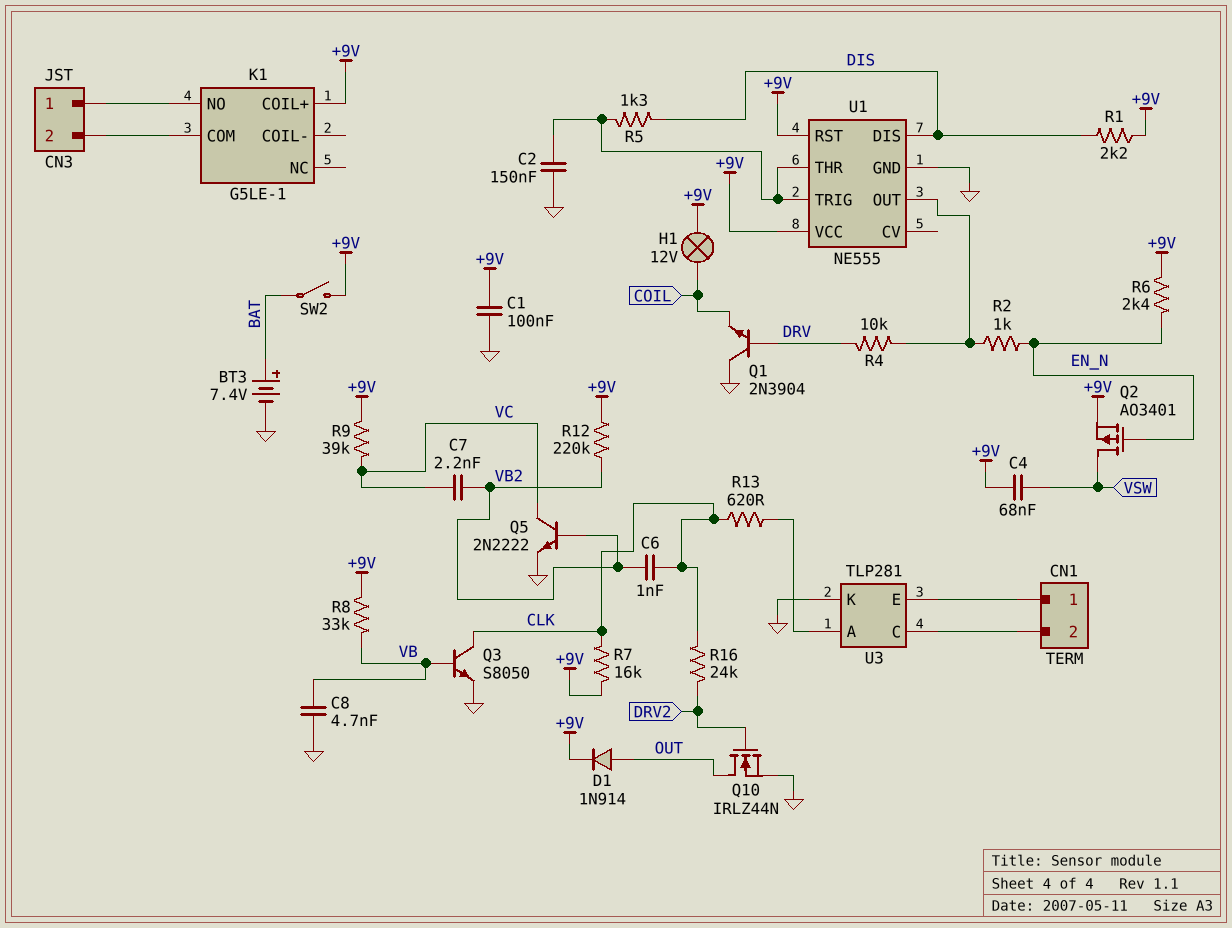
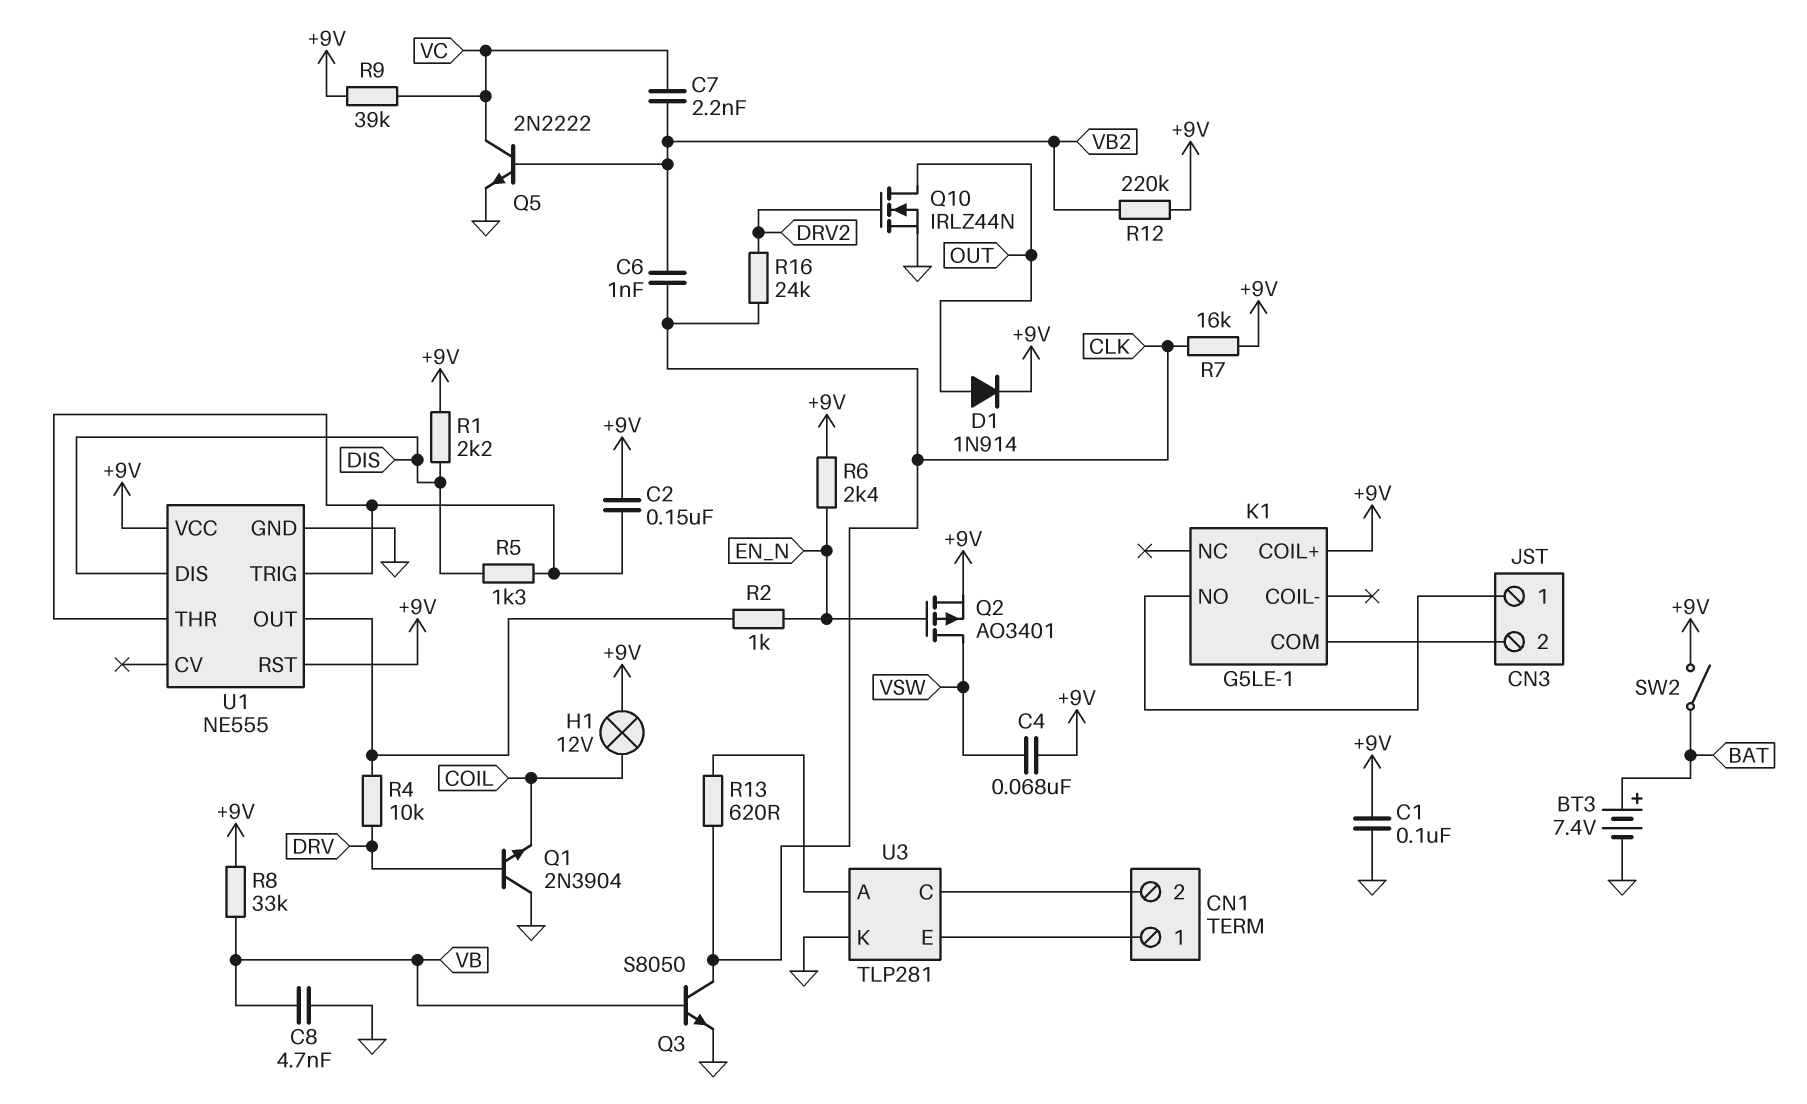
C2: 150nF (GND, U1/THR) -> 150nF (+9V, U1/THR)

